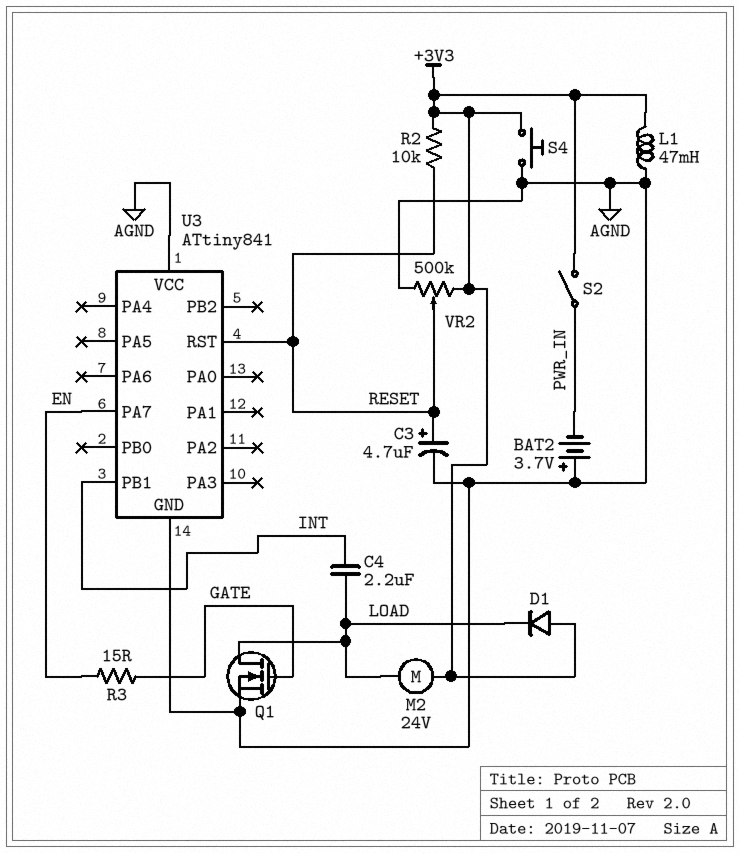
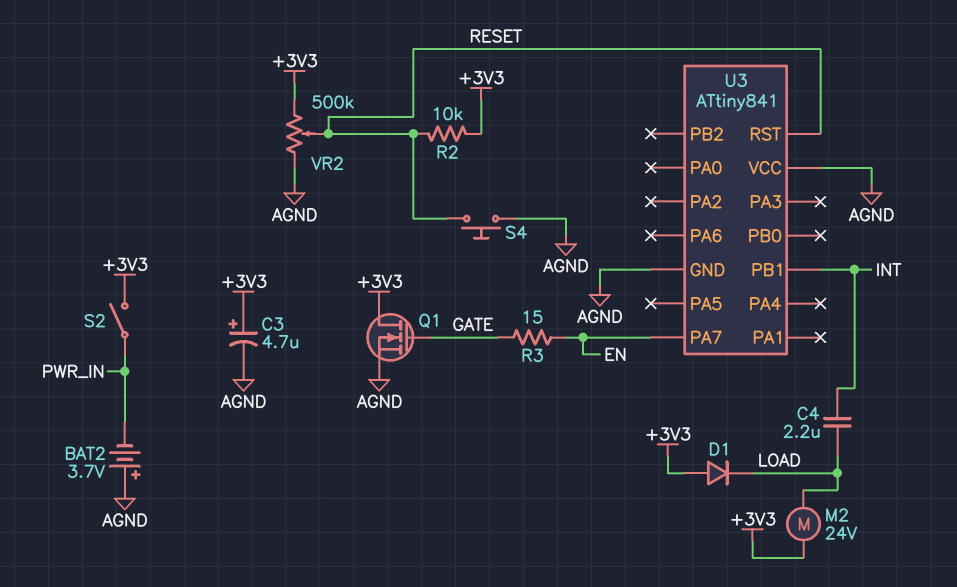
C3: 4.7uF (plus RESET, minus AGND) -> 4.7uF (plus +3V3, minus AGND)
L1: 47mH (+3V3, AGND) -> none
Q1: NMOS (G GATE, D LOAD, S AGND) -> NMOS (G GATE, D +3V3, S AGND)
S4: button (+3V3, AGND) -> button (AGND, RESET)

